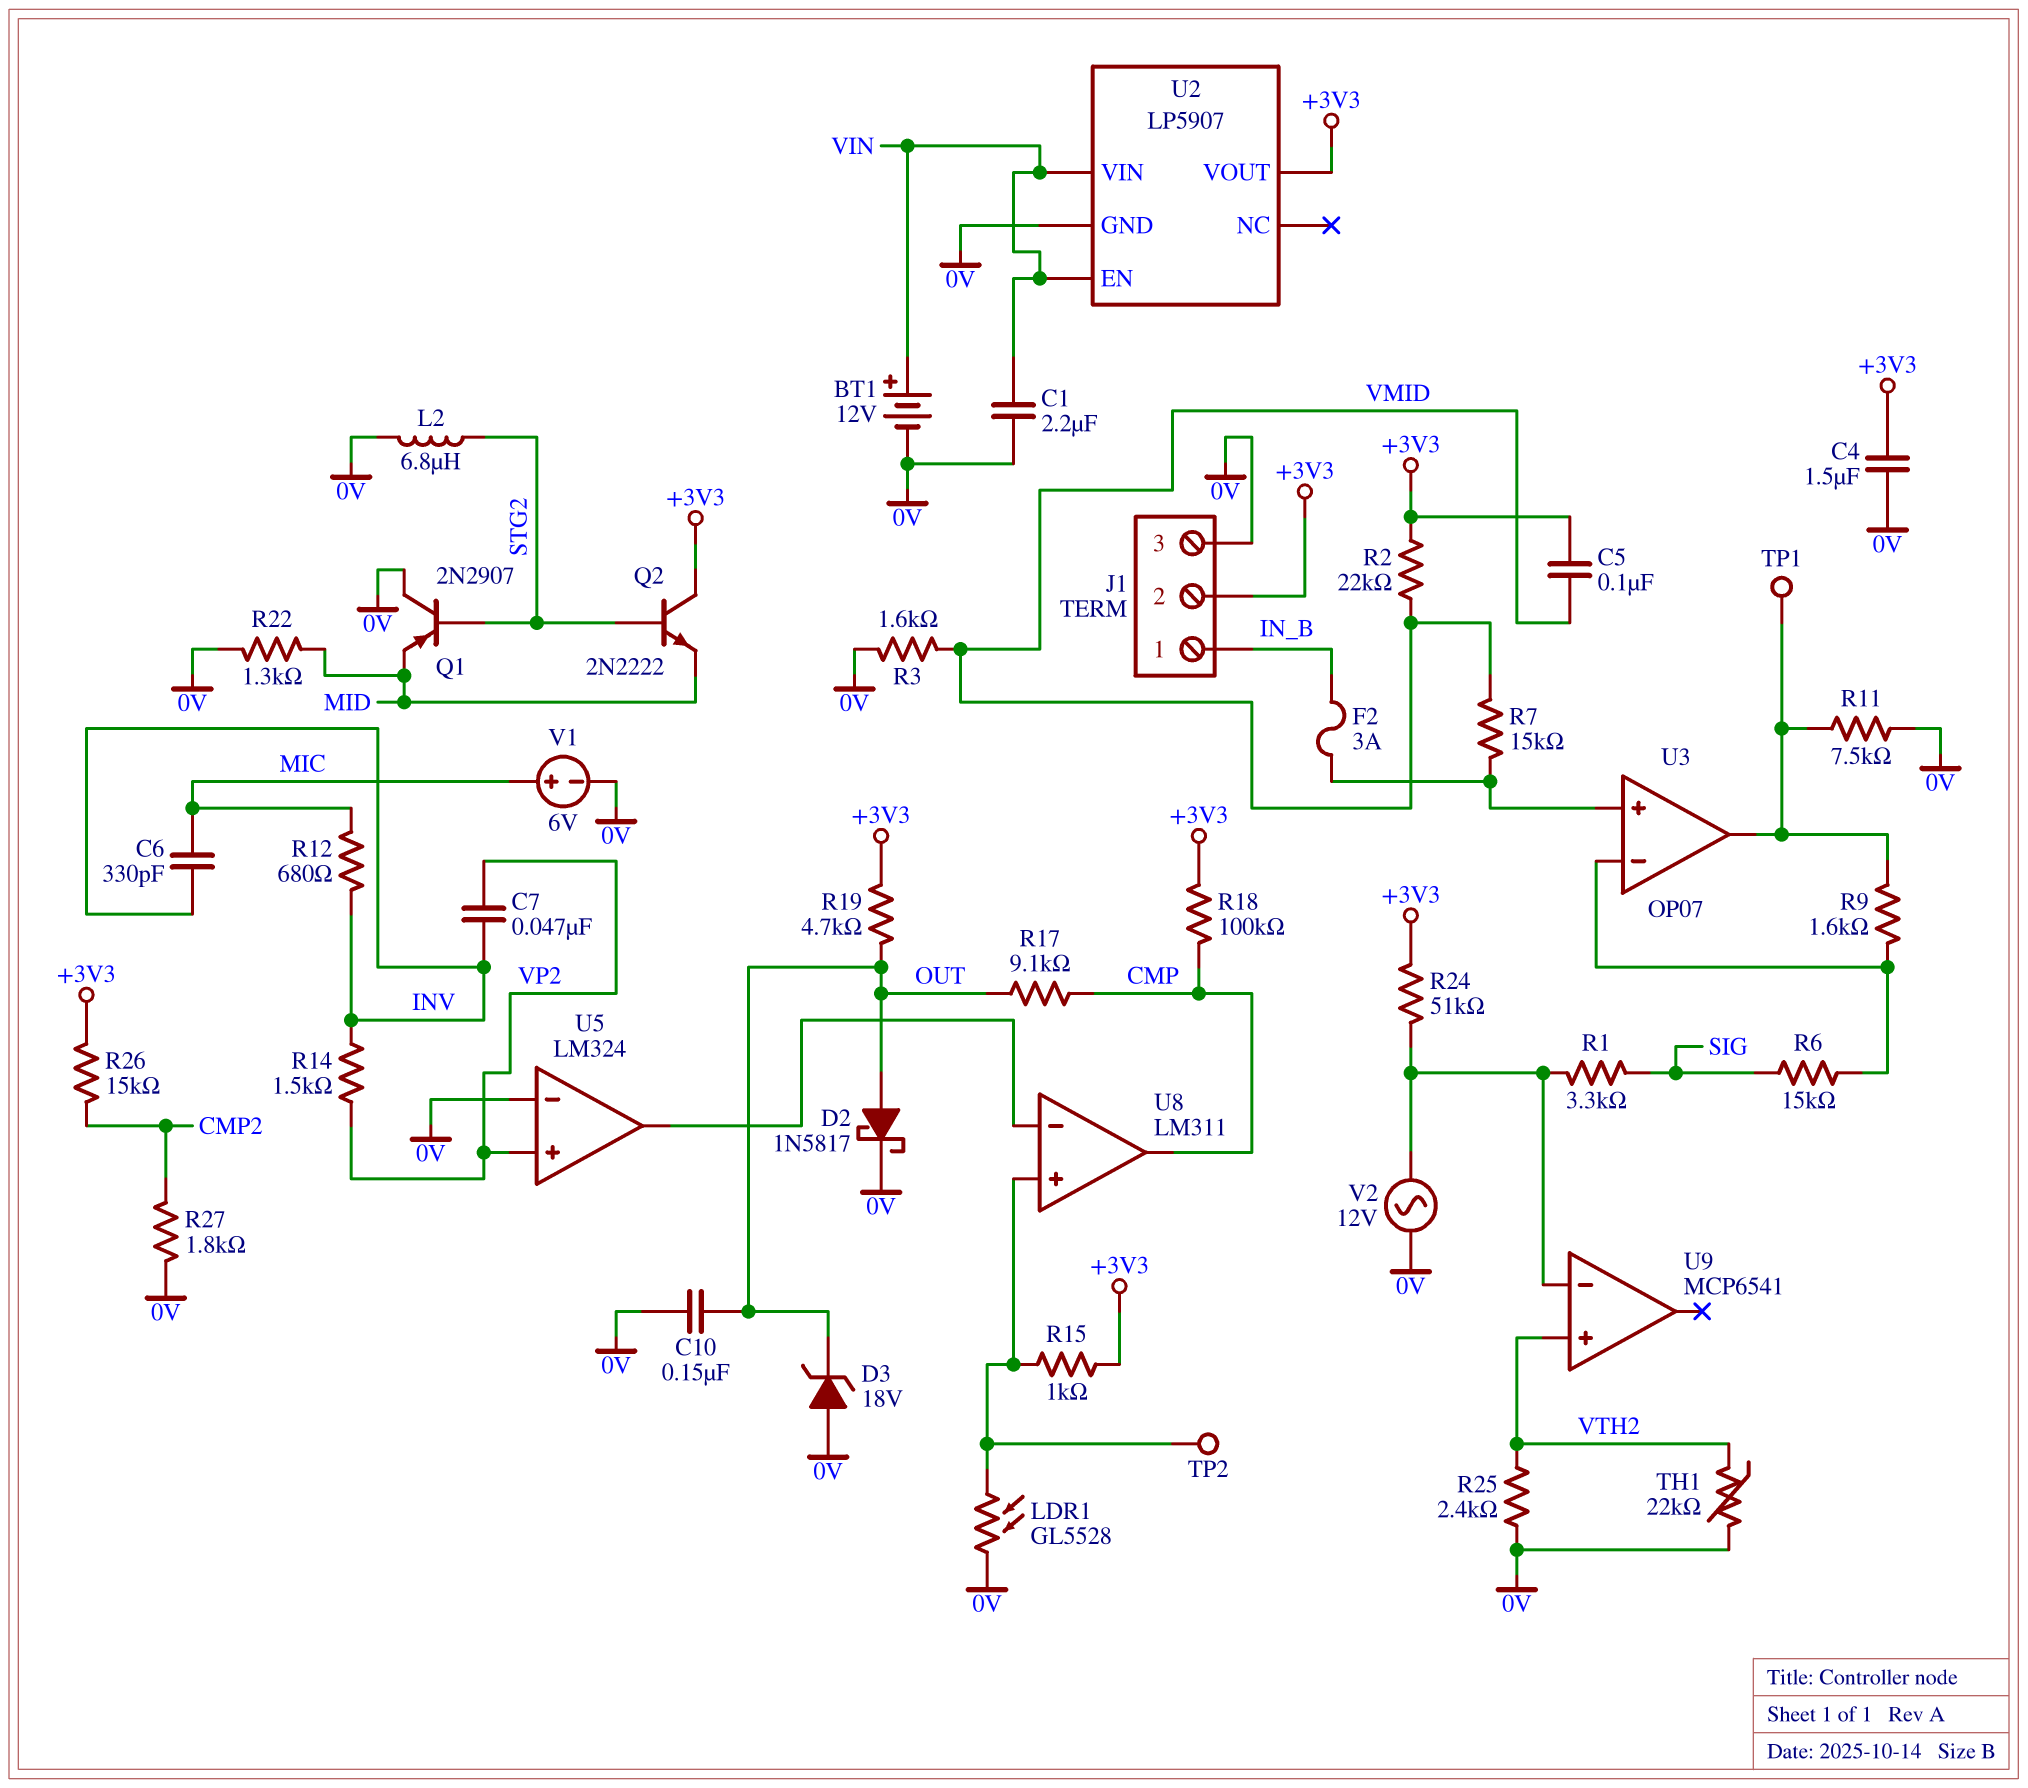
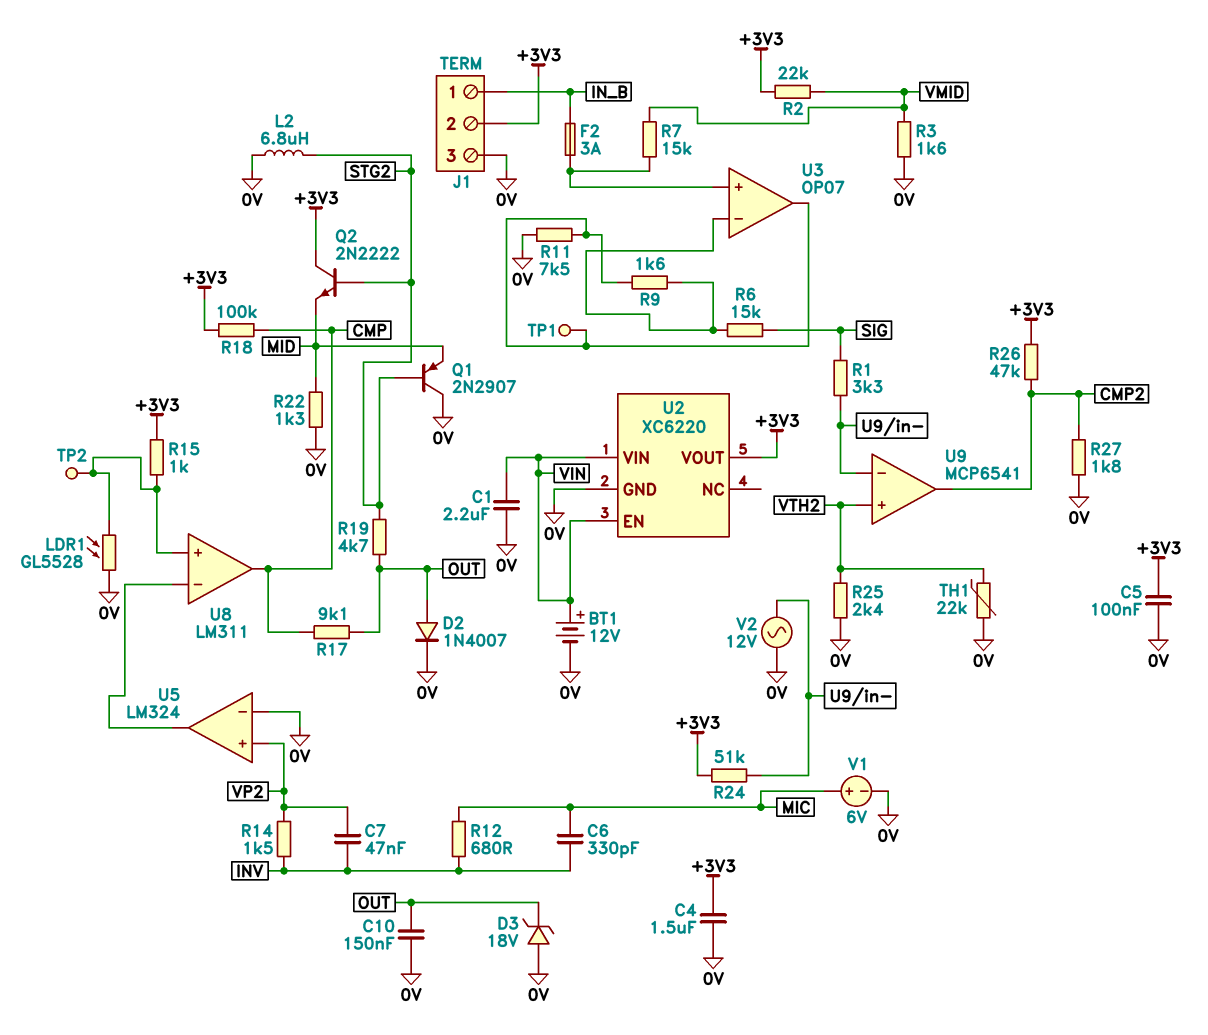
C5: 100nF (+3V3, VMID) -> 100nF (+3V3, 0V)
D2: schottky 1N5817 (A OUT, K 0V) -> diode 1N4007 (A OUT, K 0V)
R19: 4.7k (+3V3, OUT) -> 4.7k (OUT, STG2)
R26: 15k (+3V3, CMP2) -> 47k (+3V3, CMP2)
U2: LP5907 -> XC6220
U9 pin out: none -> CMP2

